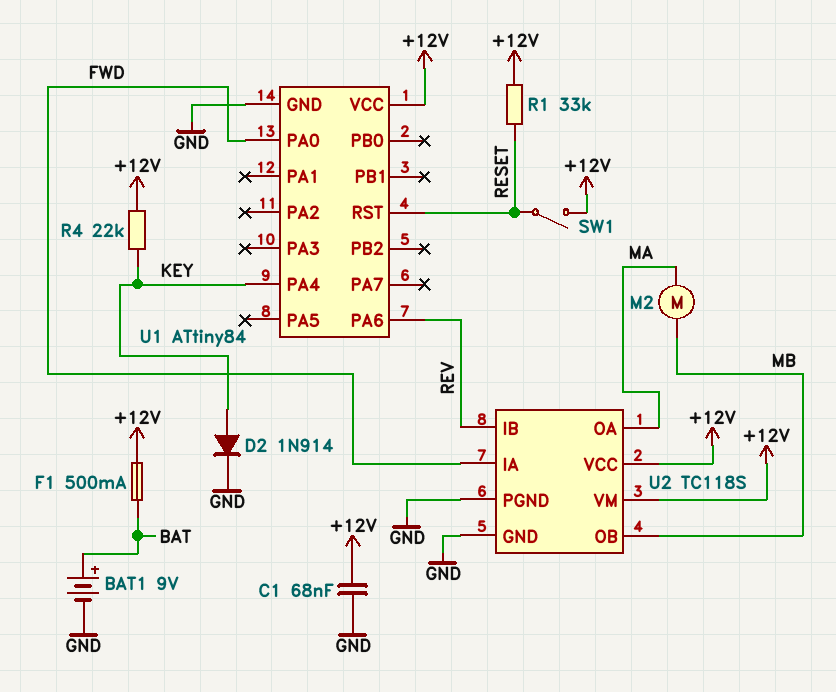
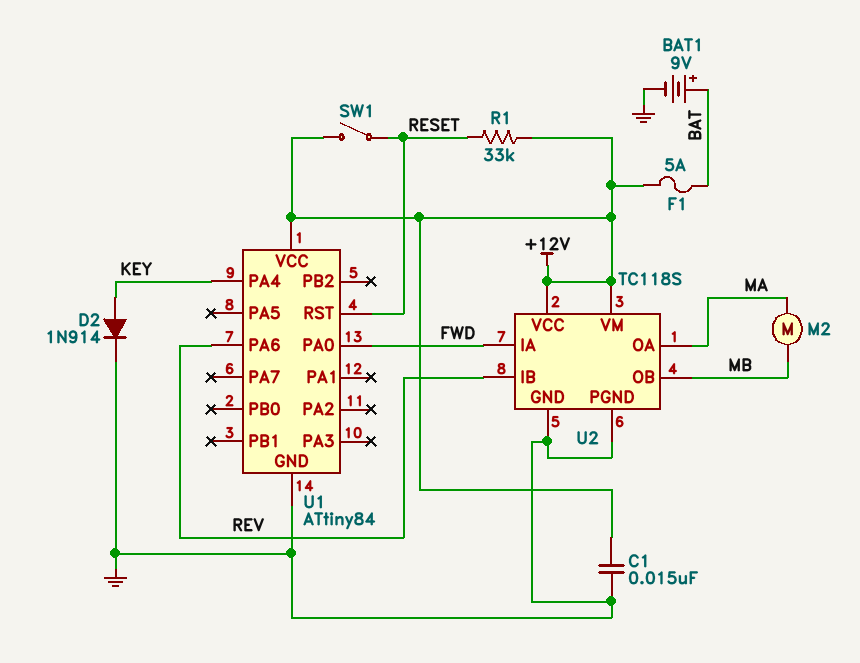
C1: 68nF (+12V, GND) -> 15nF (+12V, GND)
F1: 500mA (+12V, BAT) -> 5A (+12V, BAT)
R4: 22k (+12V, KEY) -> none

